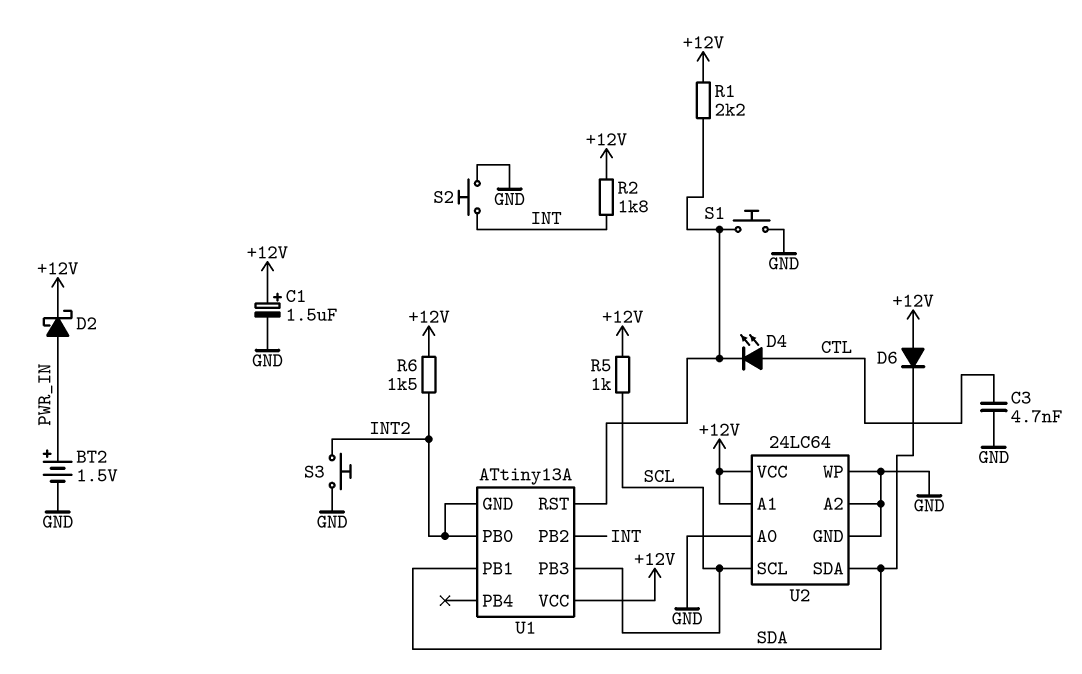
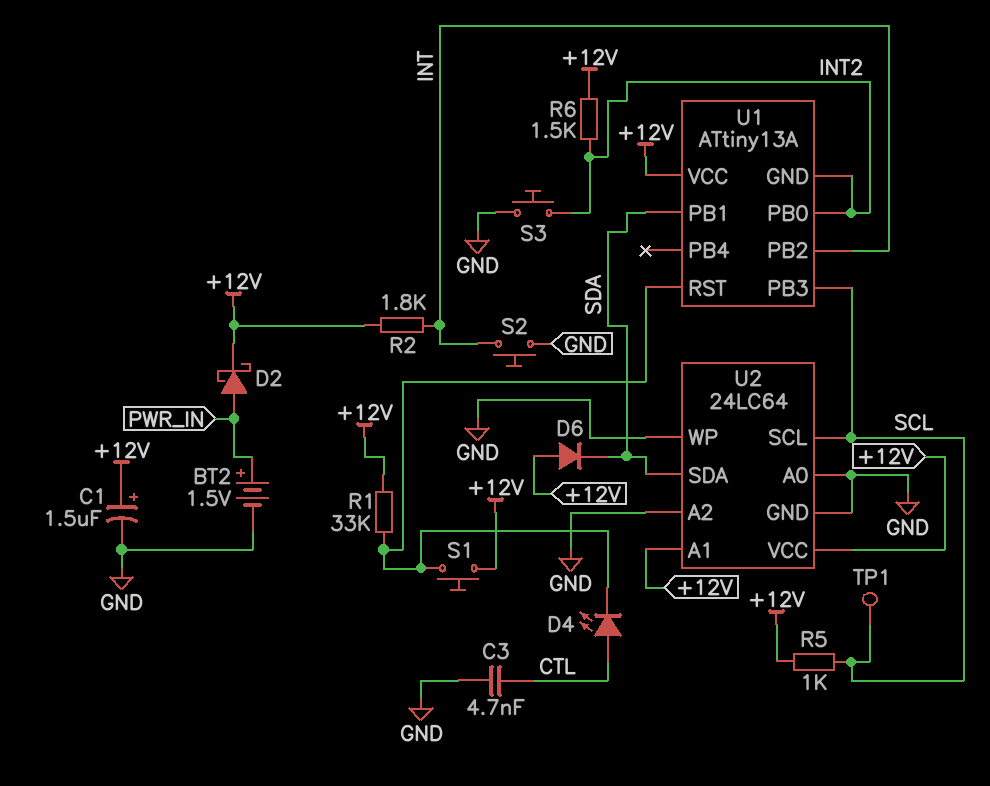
R1: 2.2k (+12V, U1/RST) -> 33k (+12V, U1/RST)
S1: button (GND, U1/RST) -> button (+12V, U1/RST)
TP1: none -> test point (SCL)

